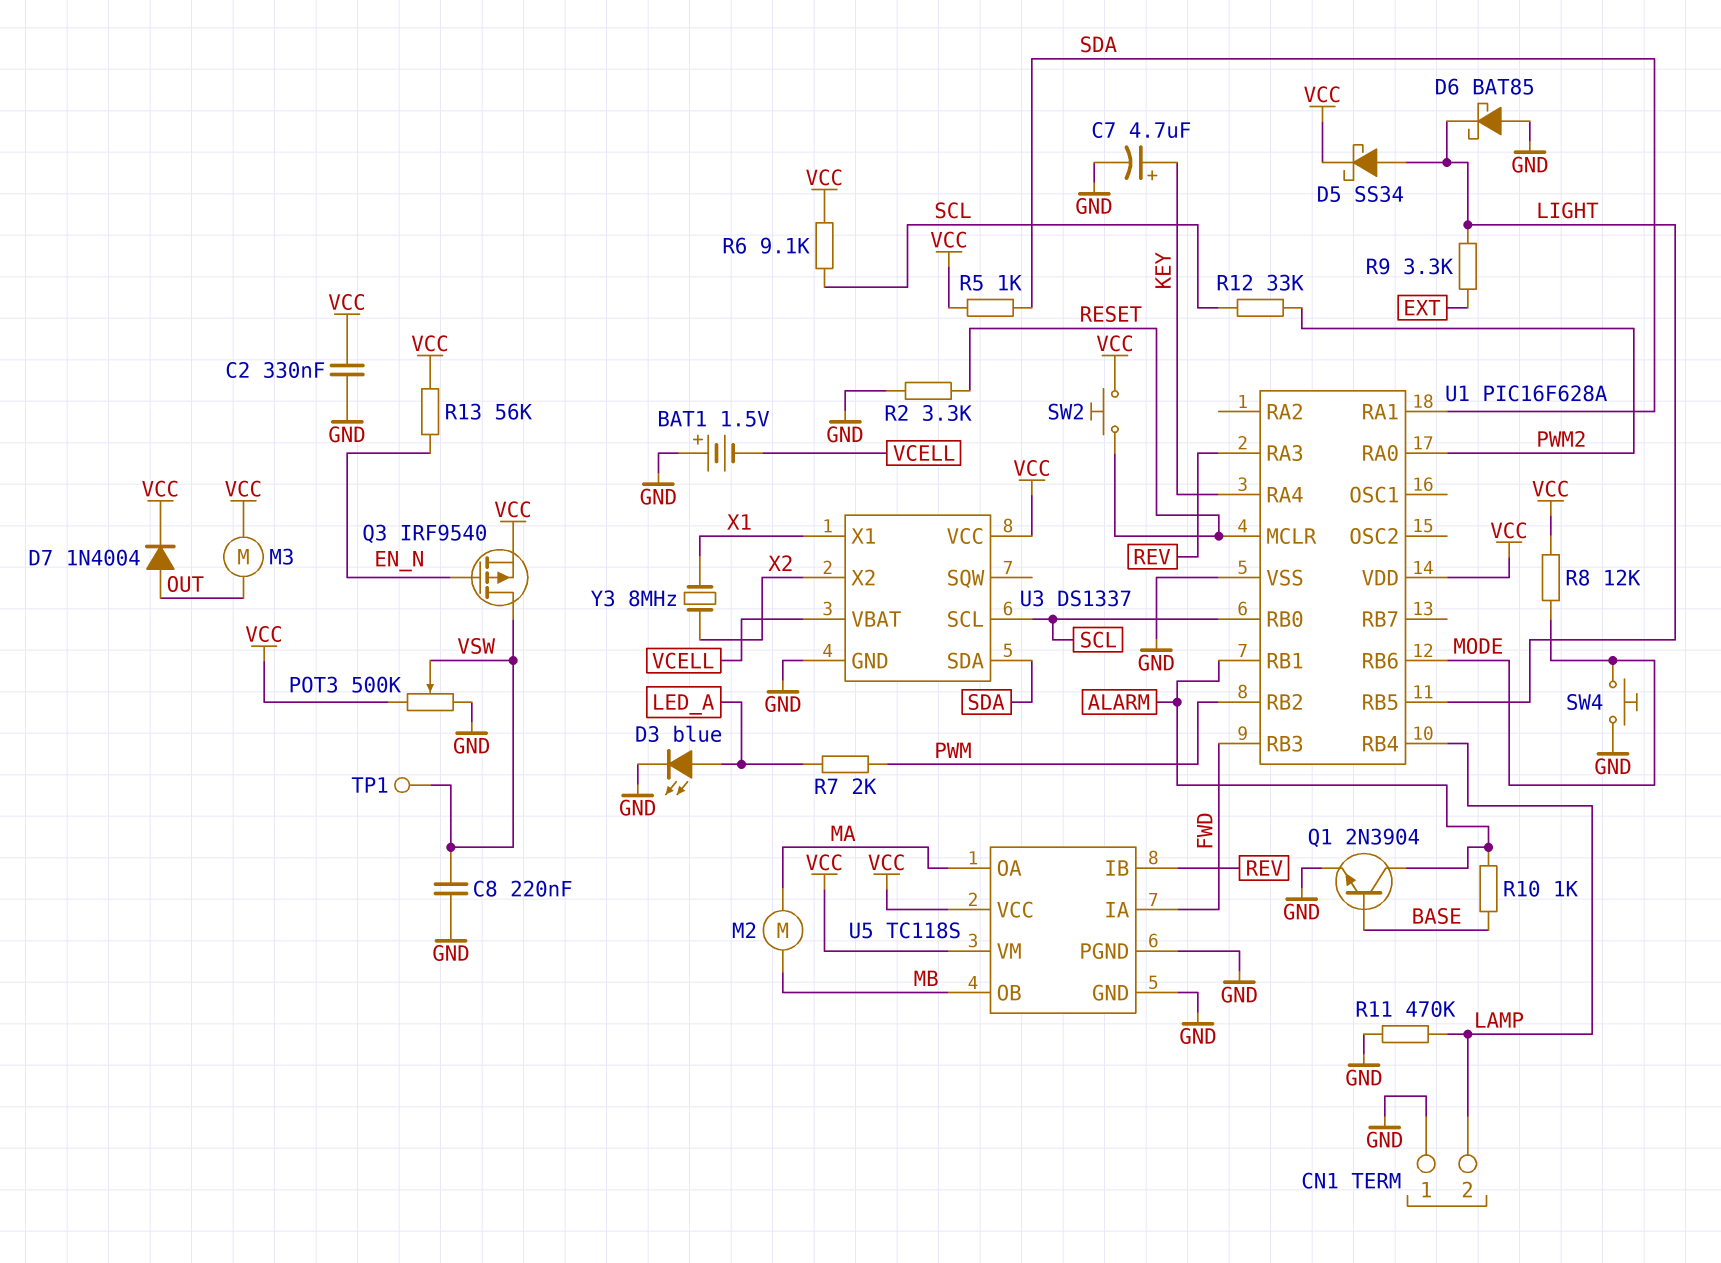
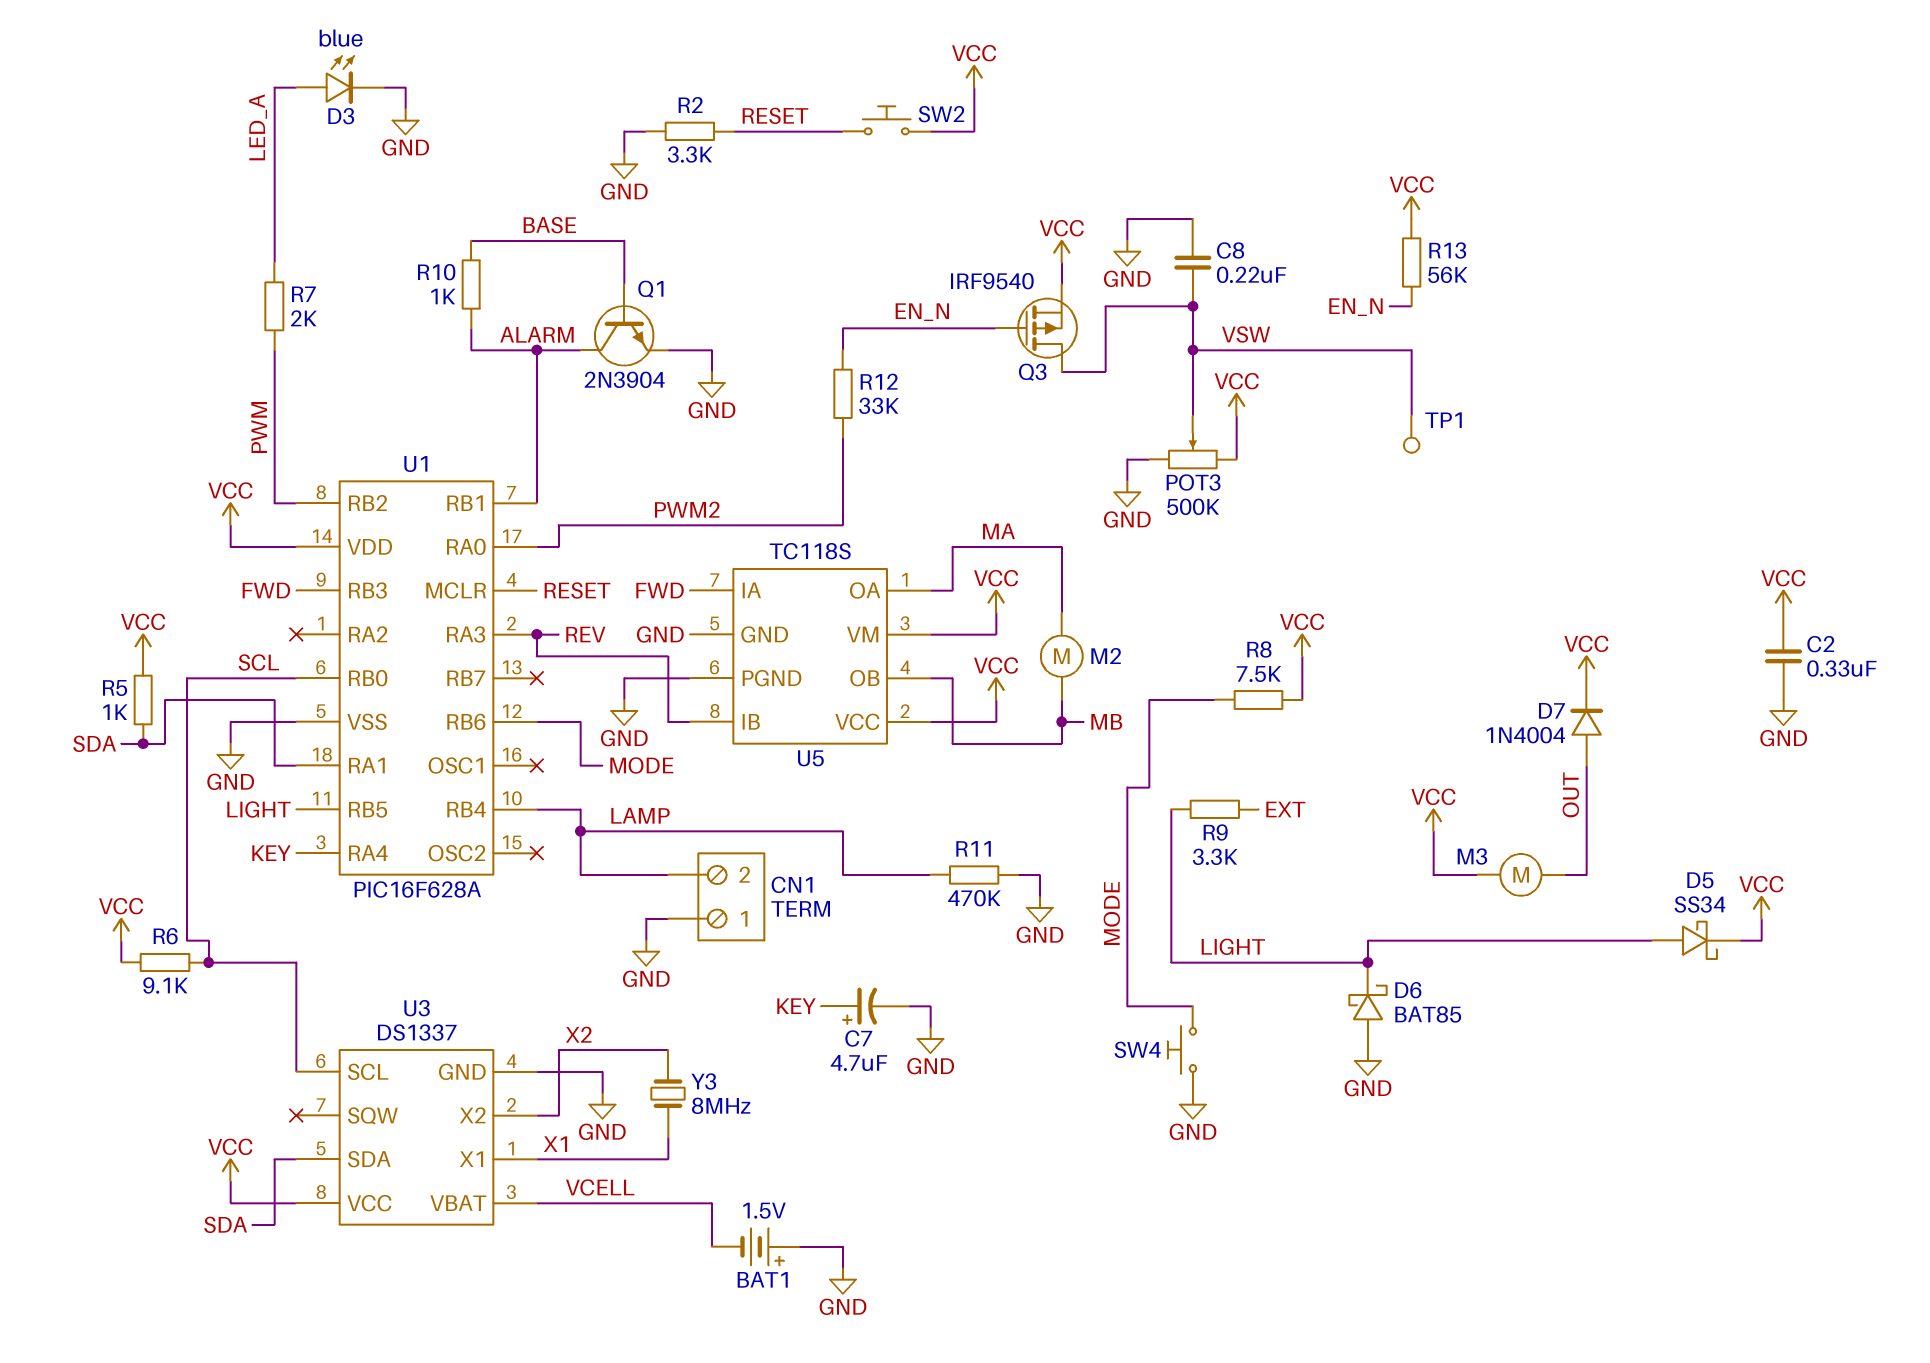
R8: 12k (MODE, VCC) -> 7.5k (MODE, VCC)
R12: 33k (PWM2, SCL) -> 33k (EN_N, PWM2)

